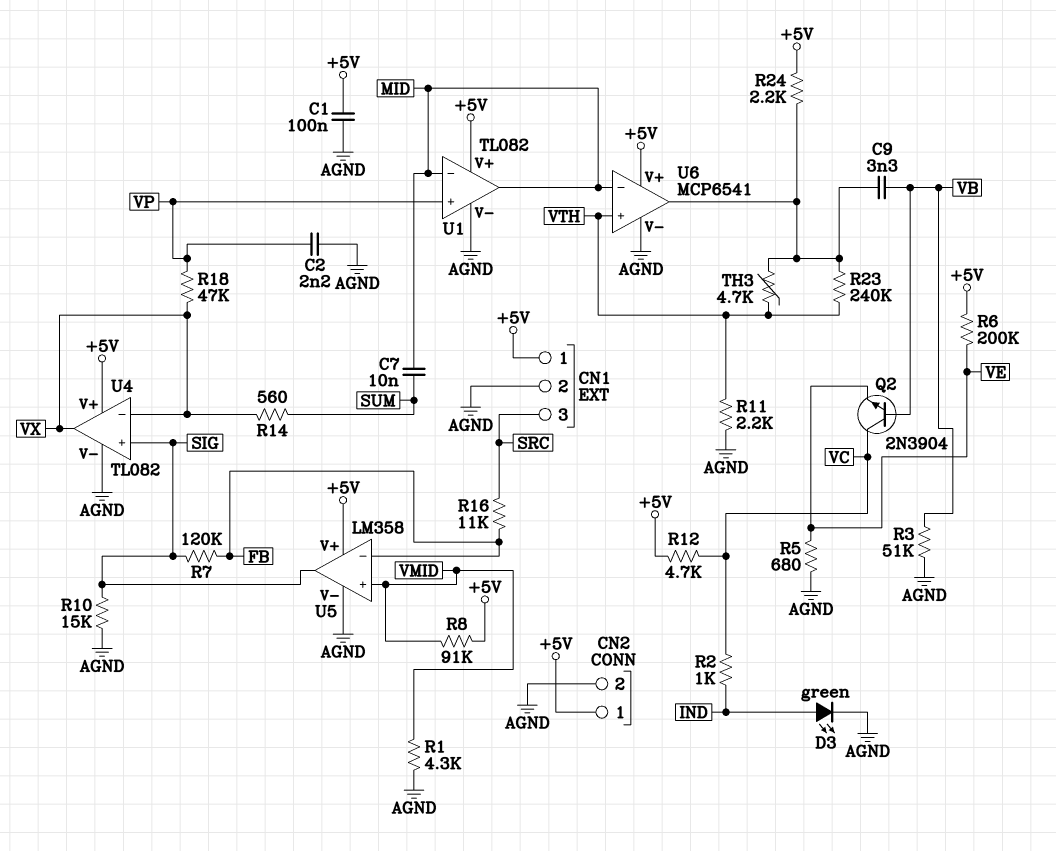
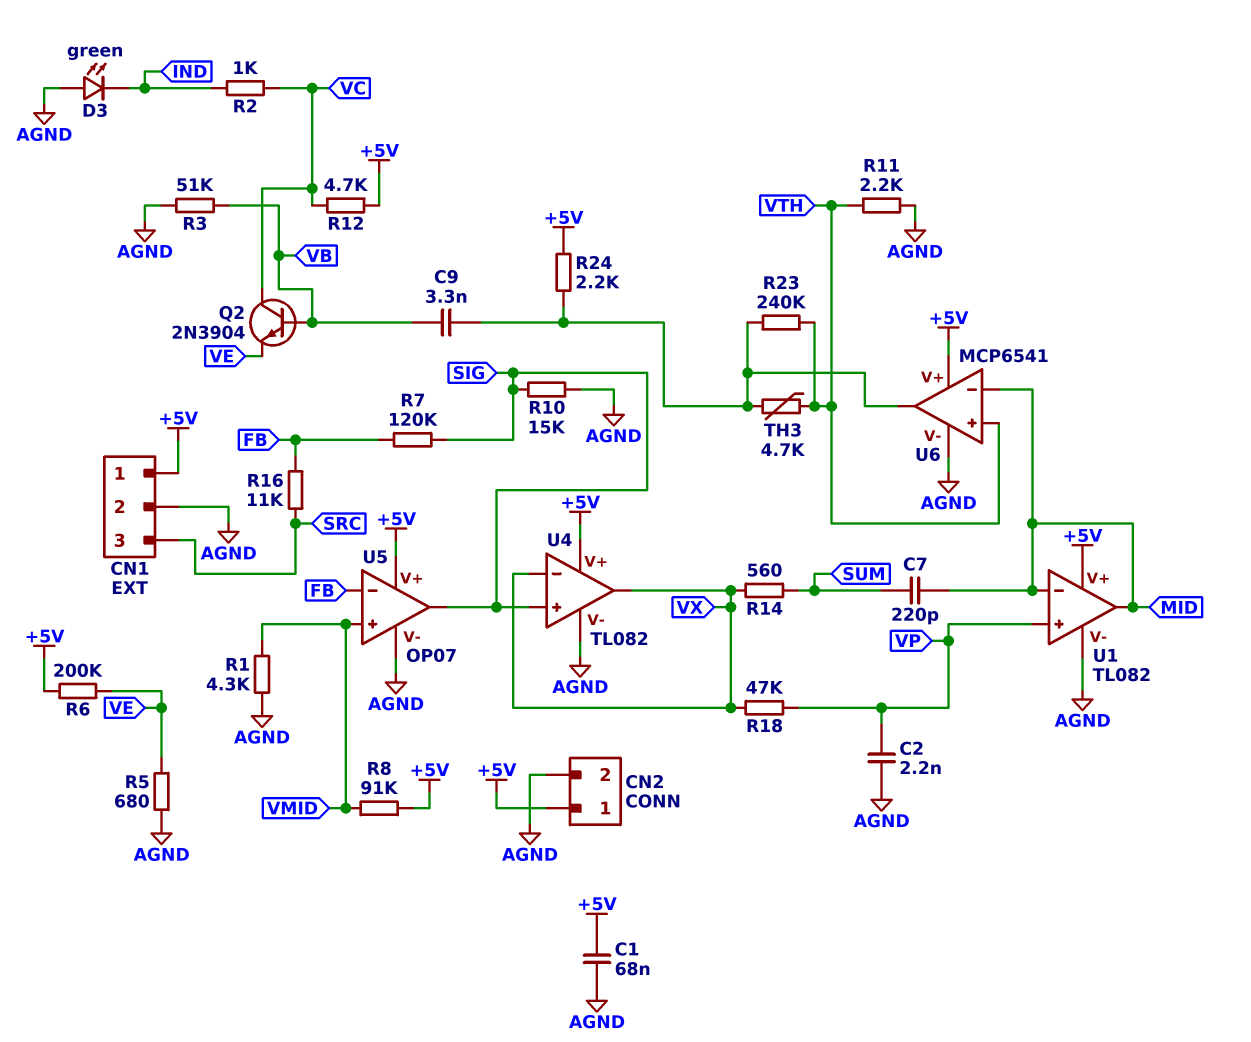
C1: 100nF (+5V, AGND) -> 68nF (+5V, AGND)
C7: 10nF (MID, SUM) -> 220pF (MID, SUM)
D3: LED green (A IND, K AGND) -> LED green (A AGND, K IND)
U5: LM358 -> OP07

